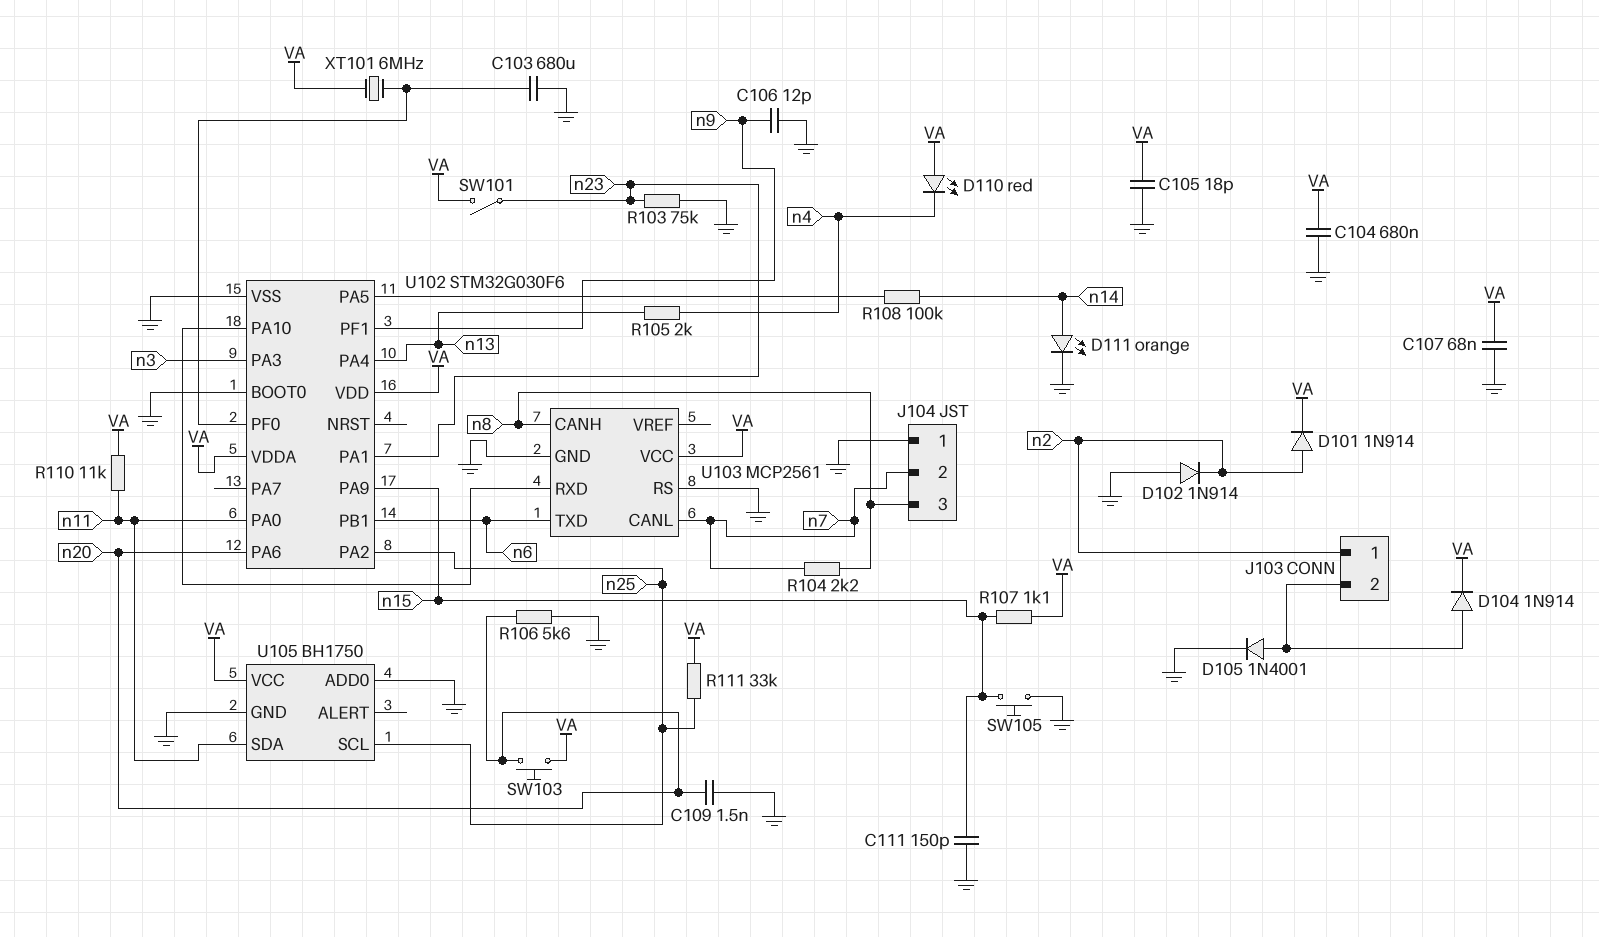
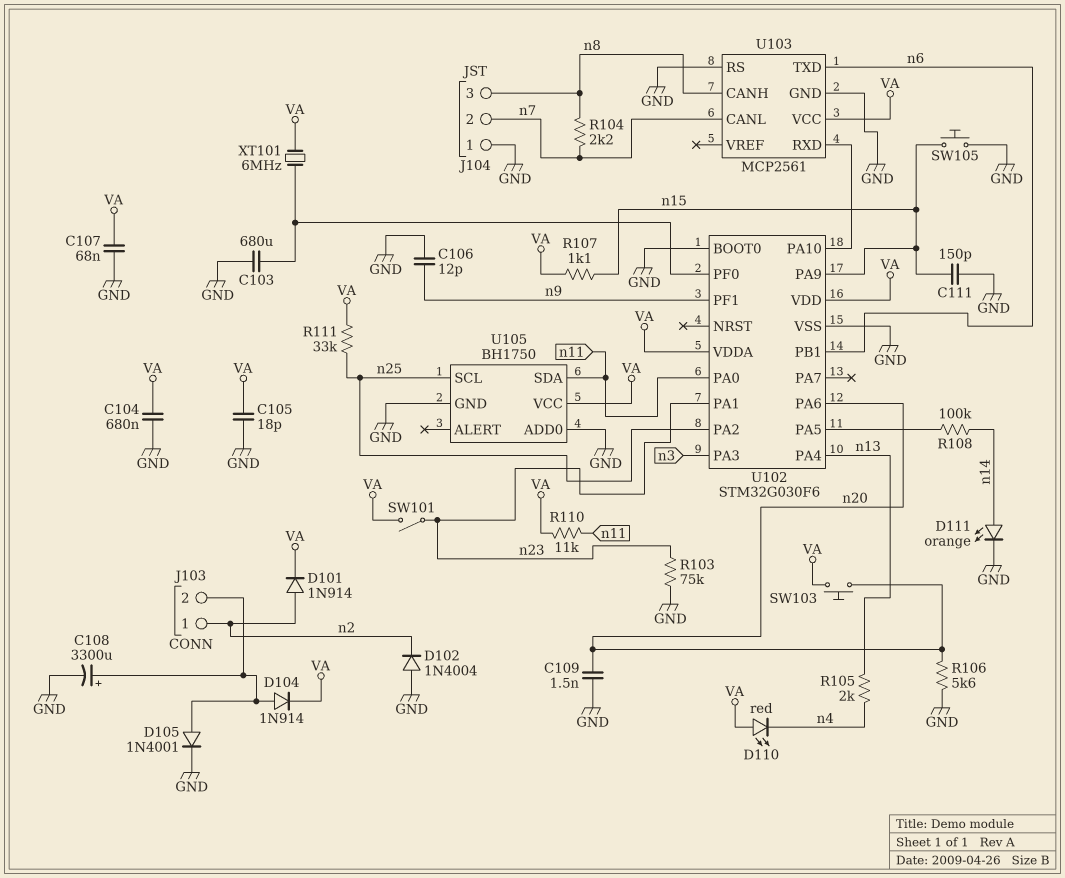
C108: none -> 3300uF (plus J103/2, minus GND)
D102: diode 1N914 (A GND, K n2) -> diode 1N4004 (A GND, K n2)

